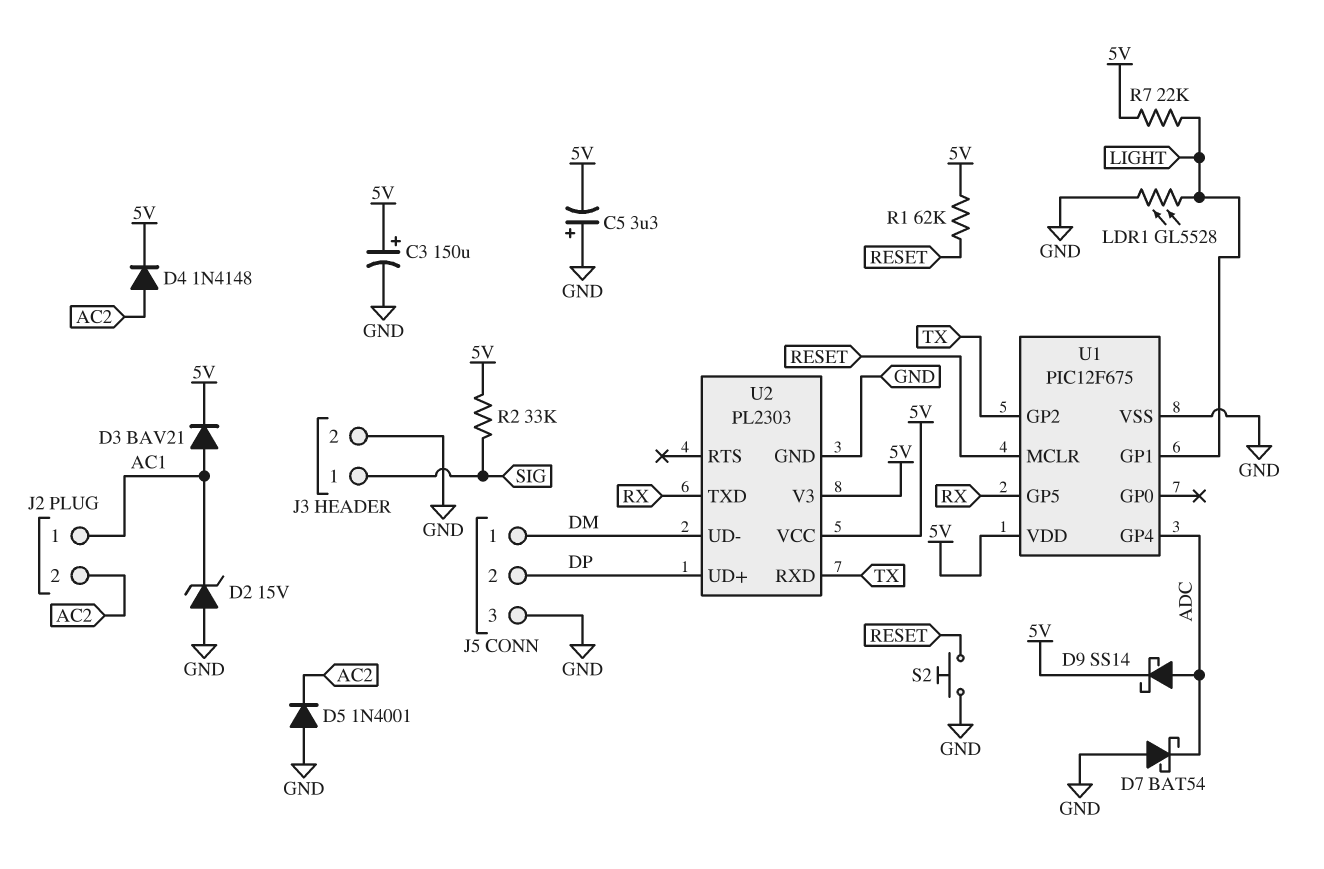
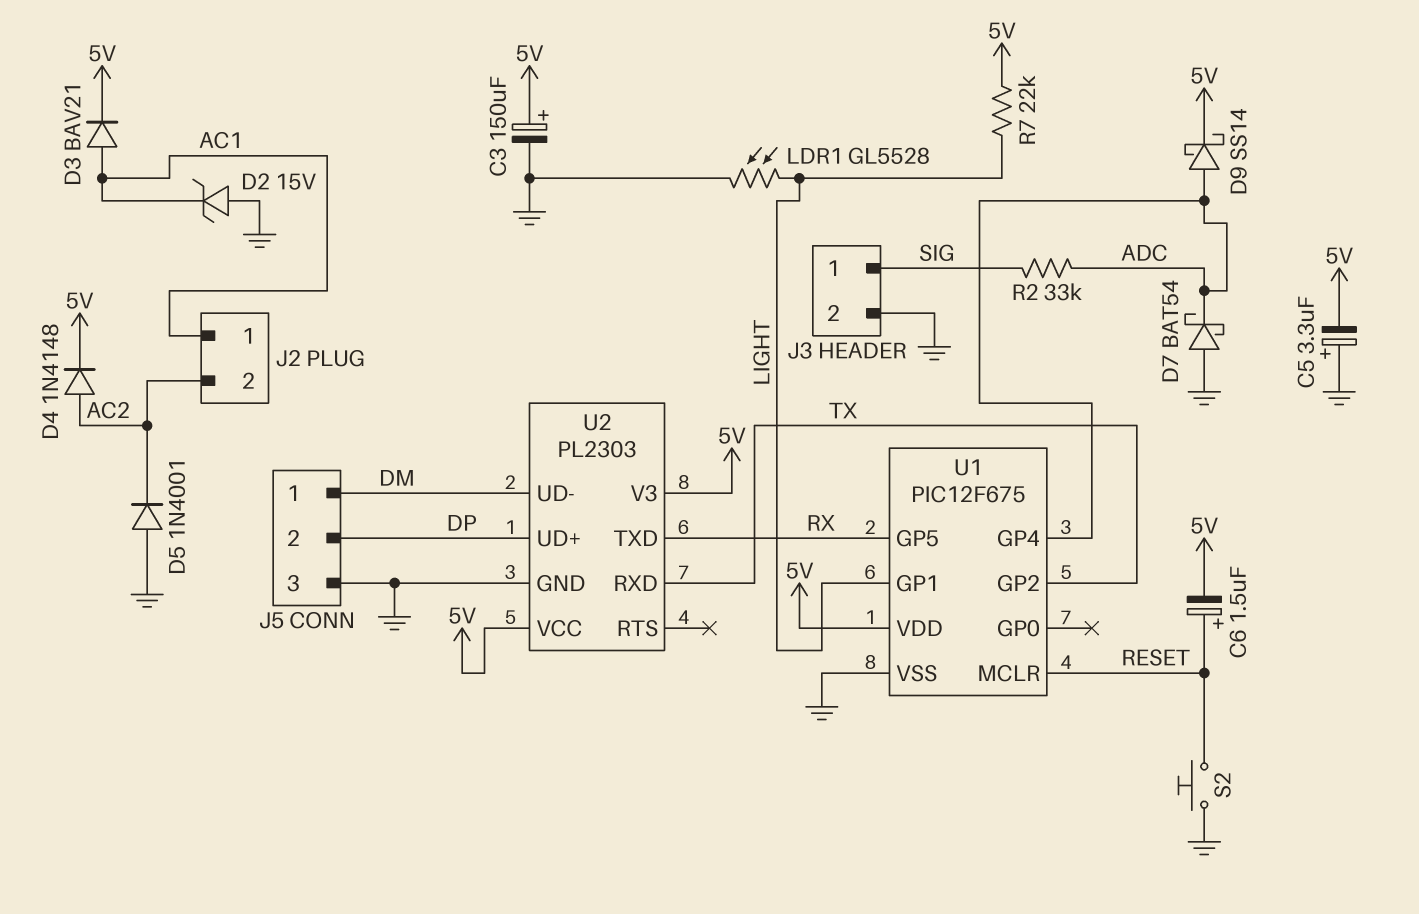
C6: none -> 1.5uF (plus RESET, minus 5V)
R1: 62k (5V, RESET) -> none
R2: 33k (5V, SIG) -> 33k (ADC, SIG)

